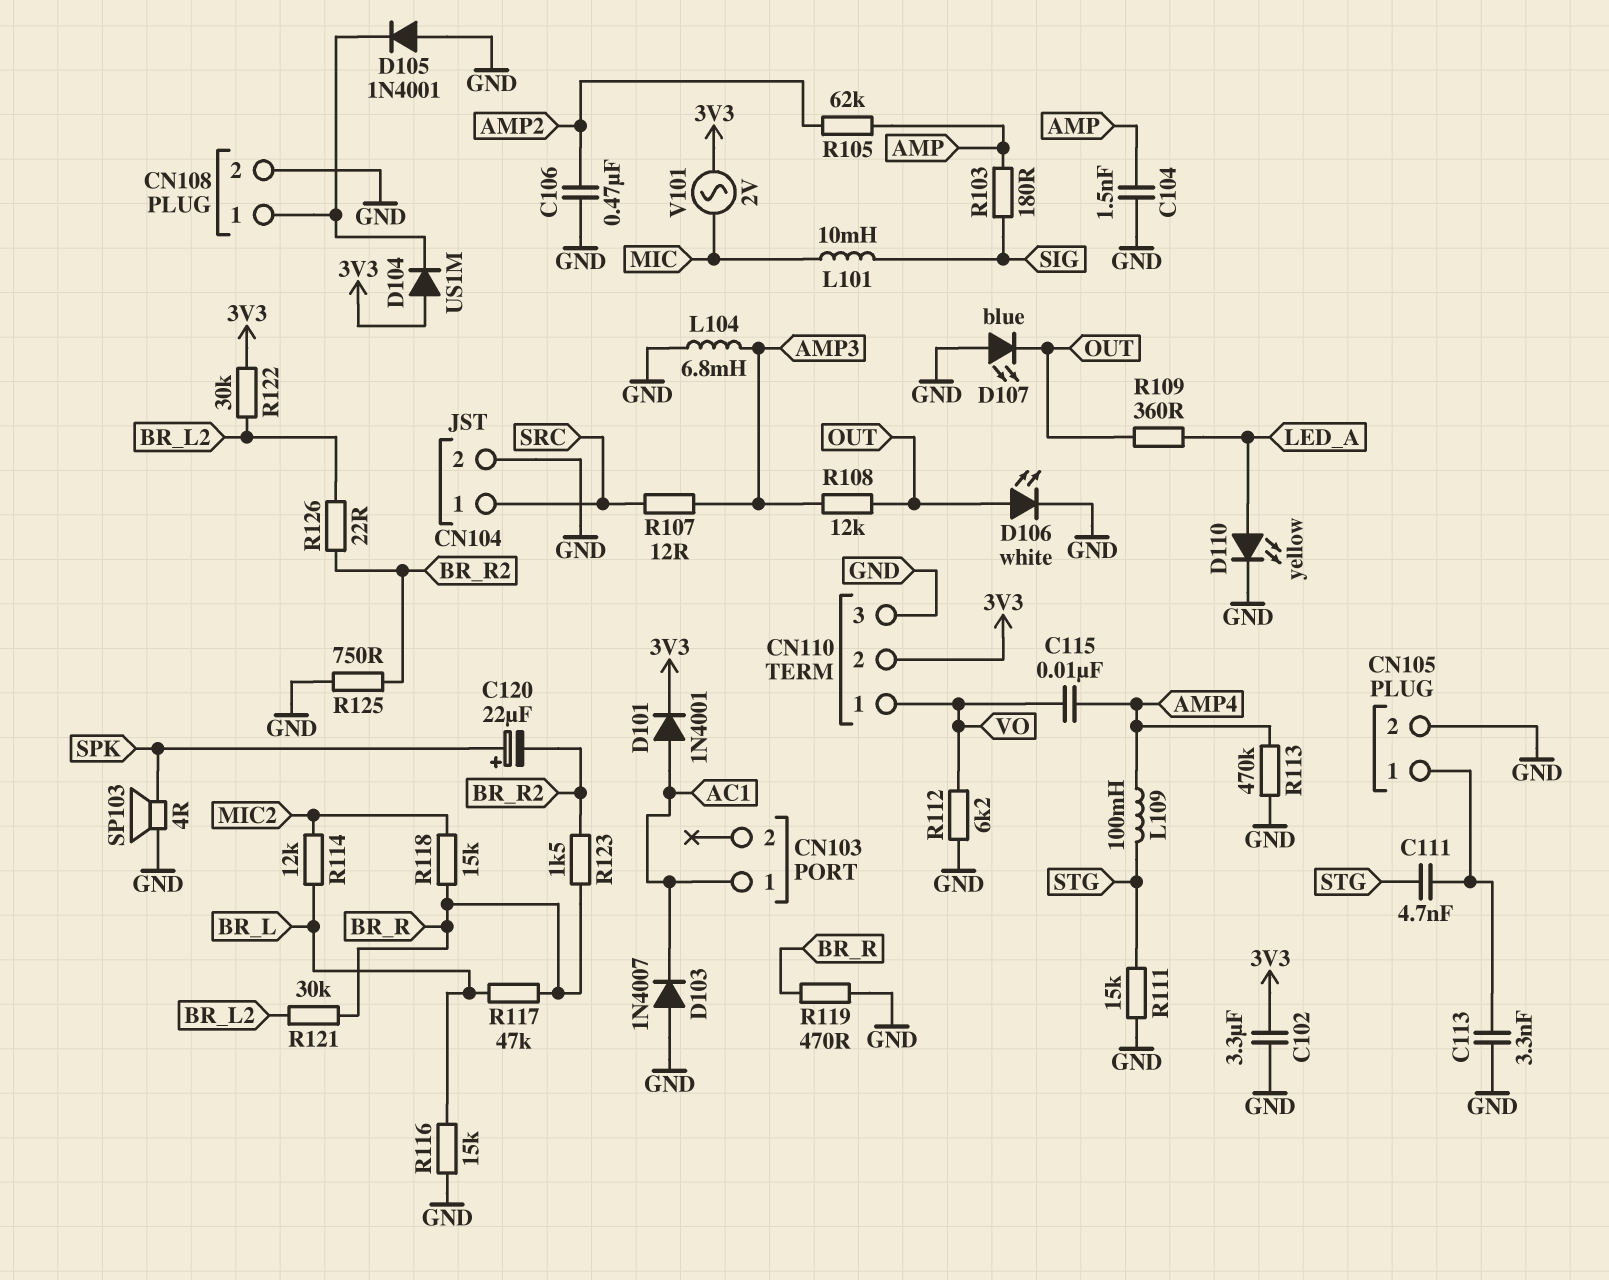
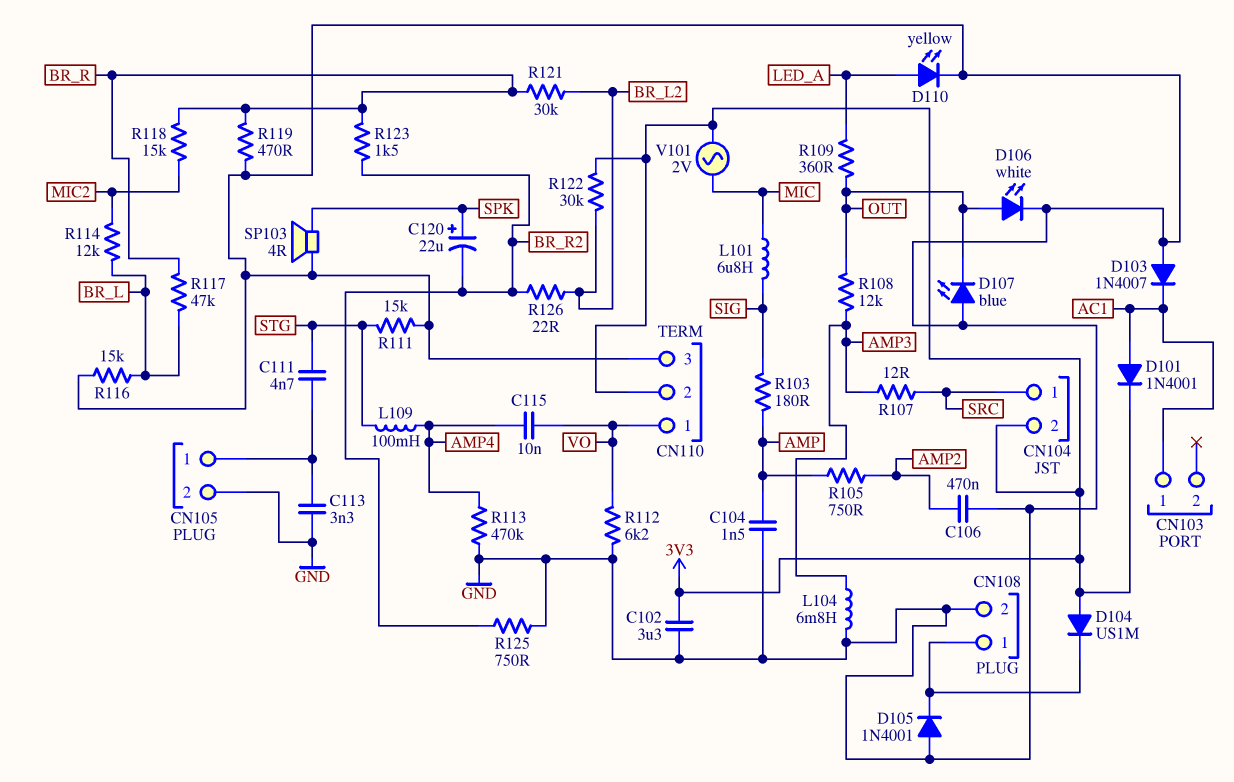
CN104 pin 2: GND -> 3V3
L101: 10mH (MIC, SIG) -> 6.8uH (MIC, SIG)
R105: 62k (AMP, AMP2) -> 750 (AMP, AMP2)

